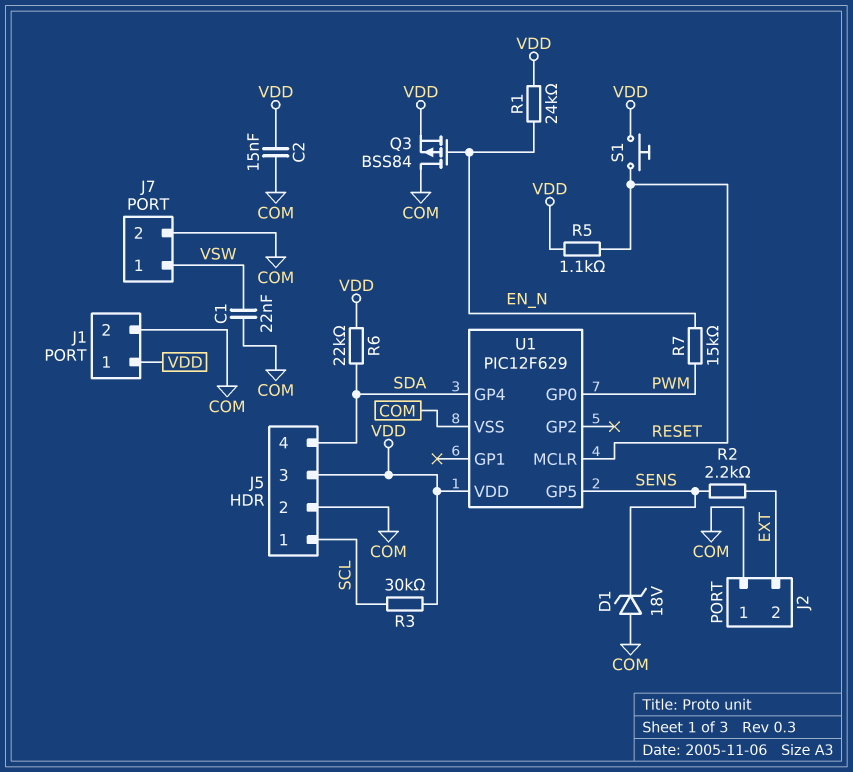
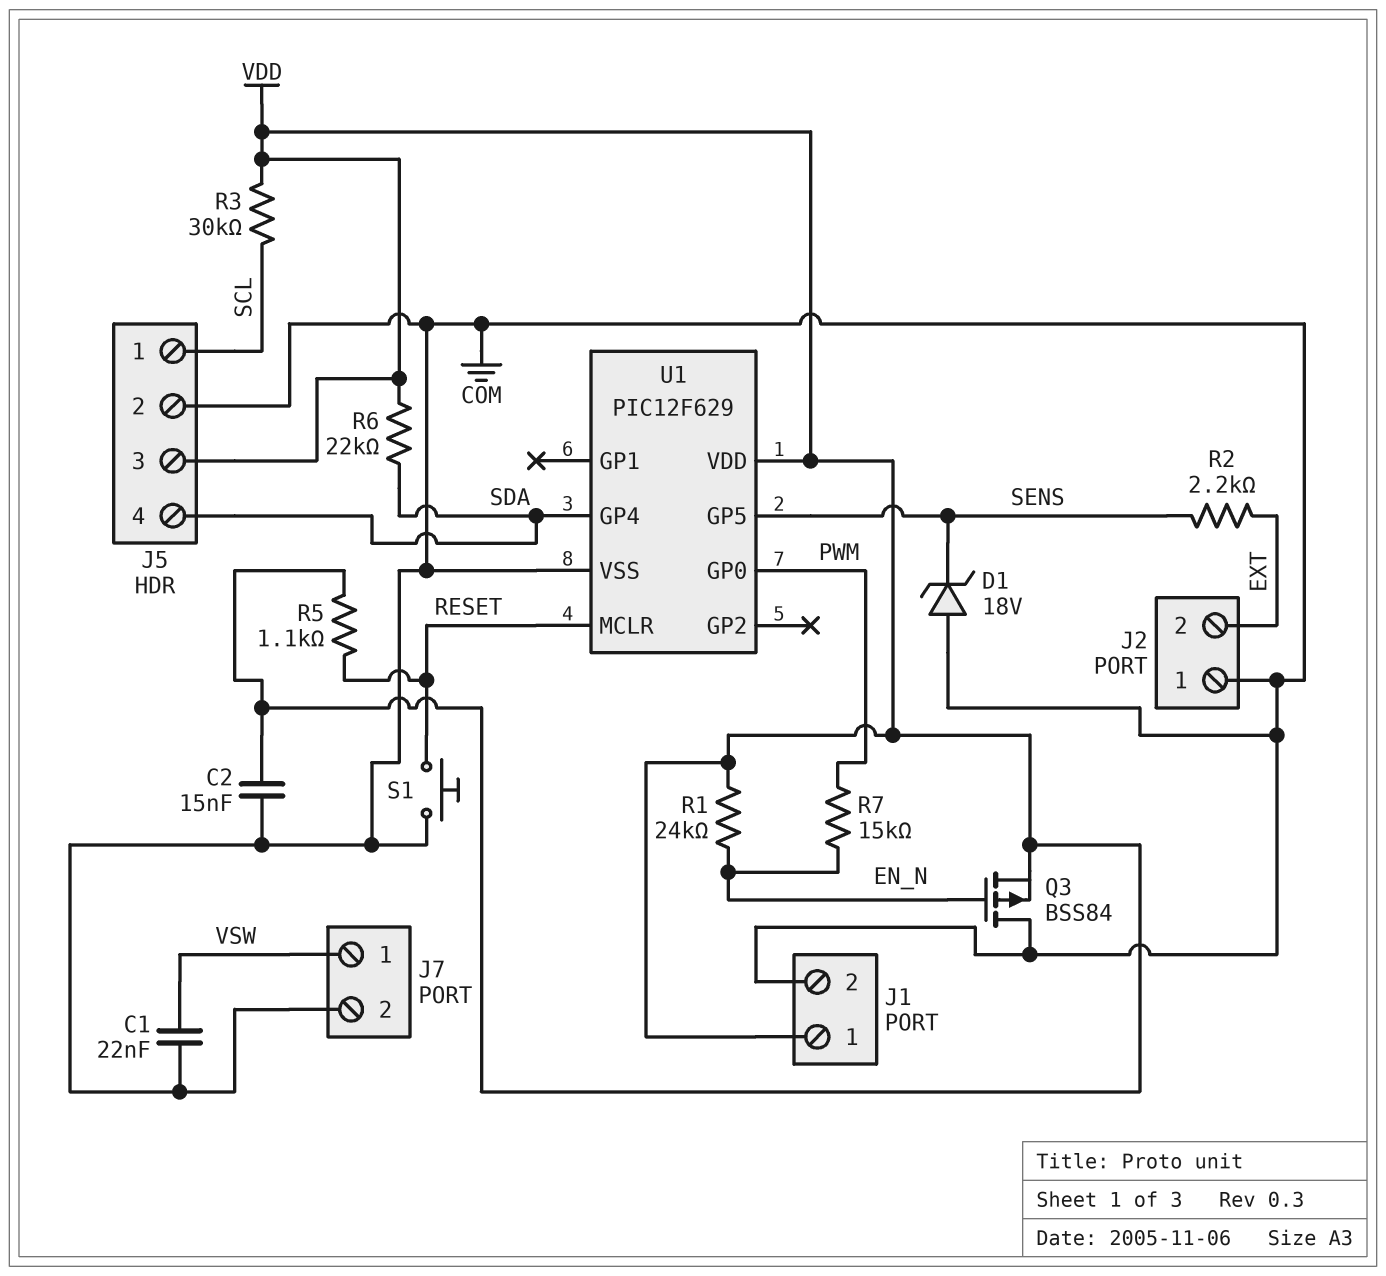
S1: button (RESET, VDD) -> button (COM, RESET)

